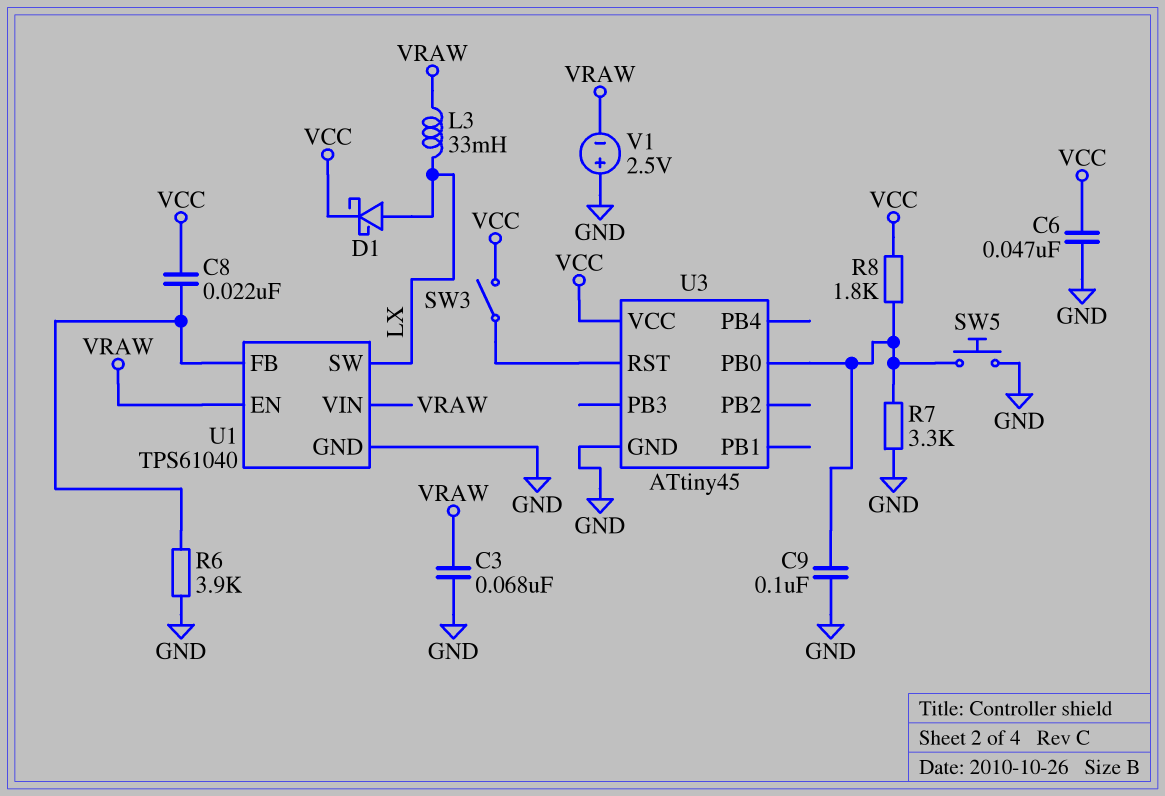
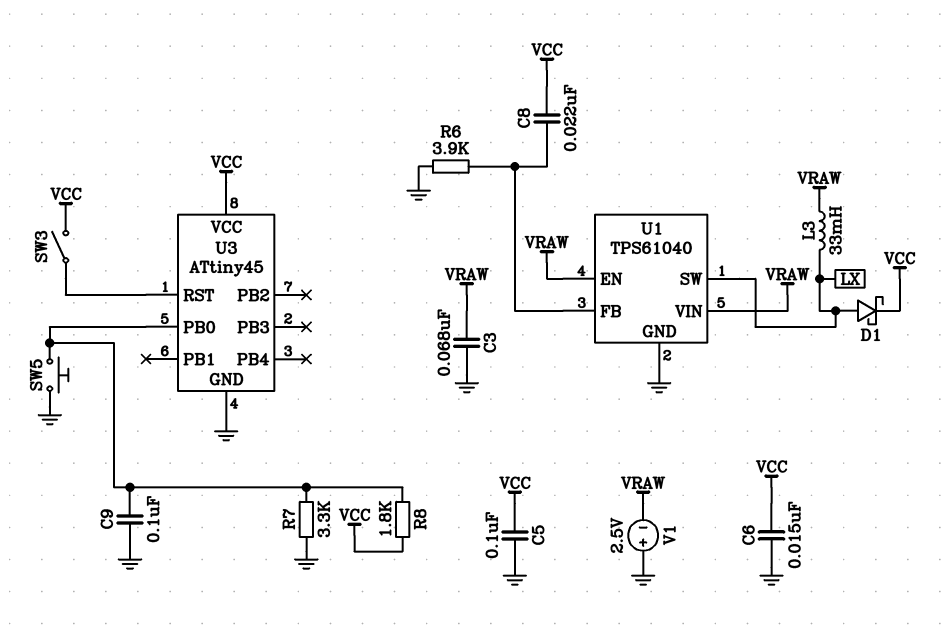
C5: none -> 100nF (GND, VCC)
C6: 47nF (GND, VCC) -> 15nF (GND, VCC)

